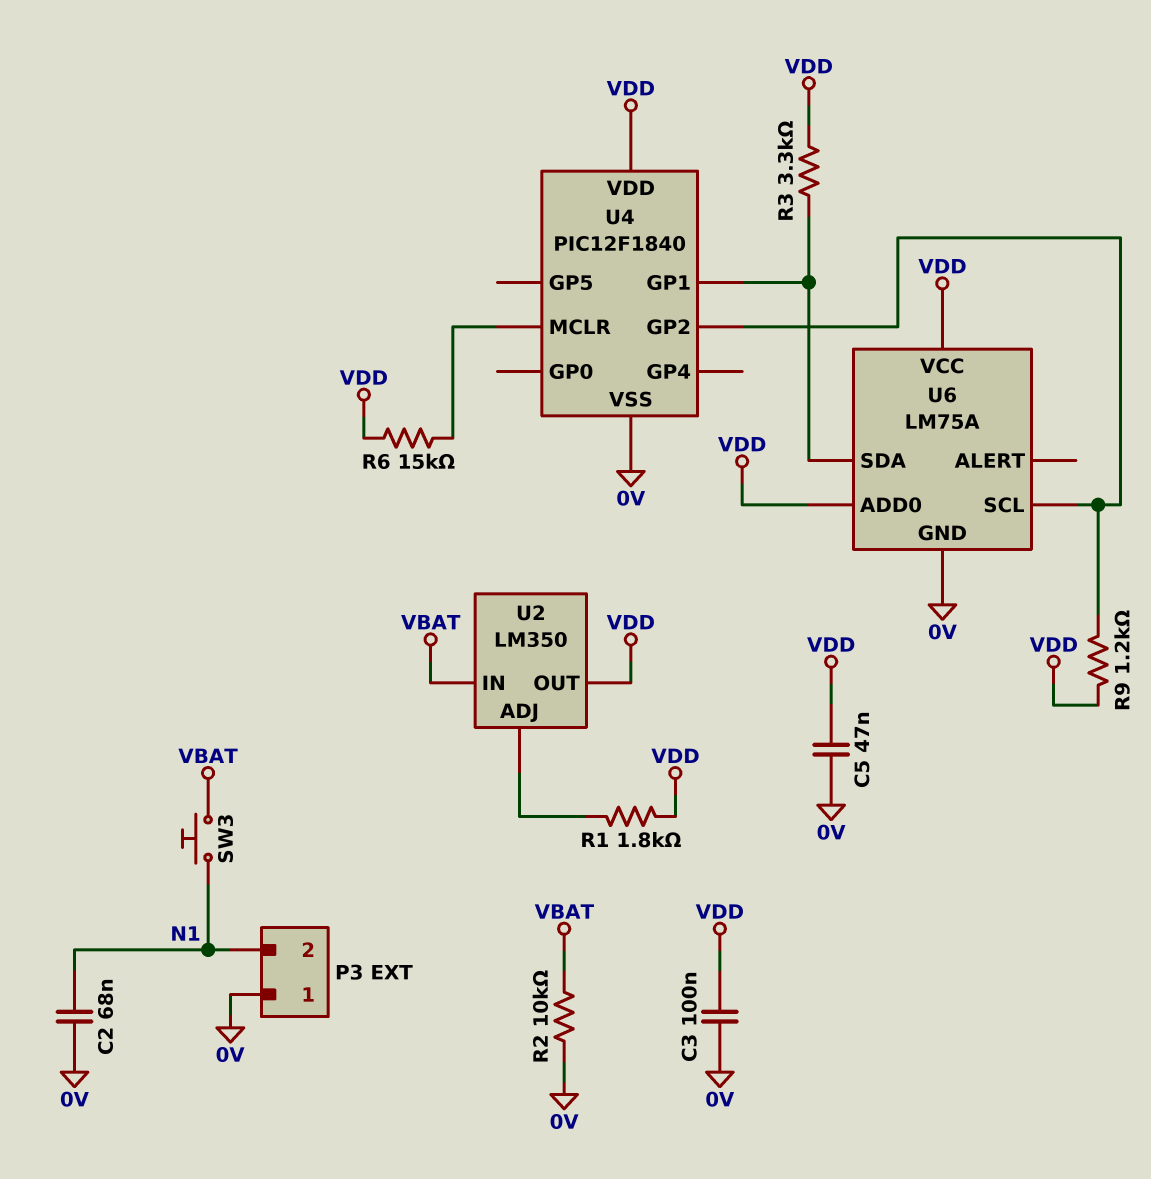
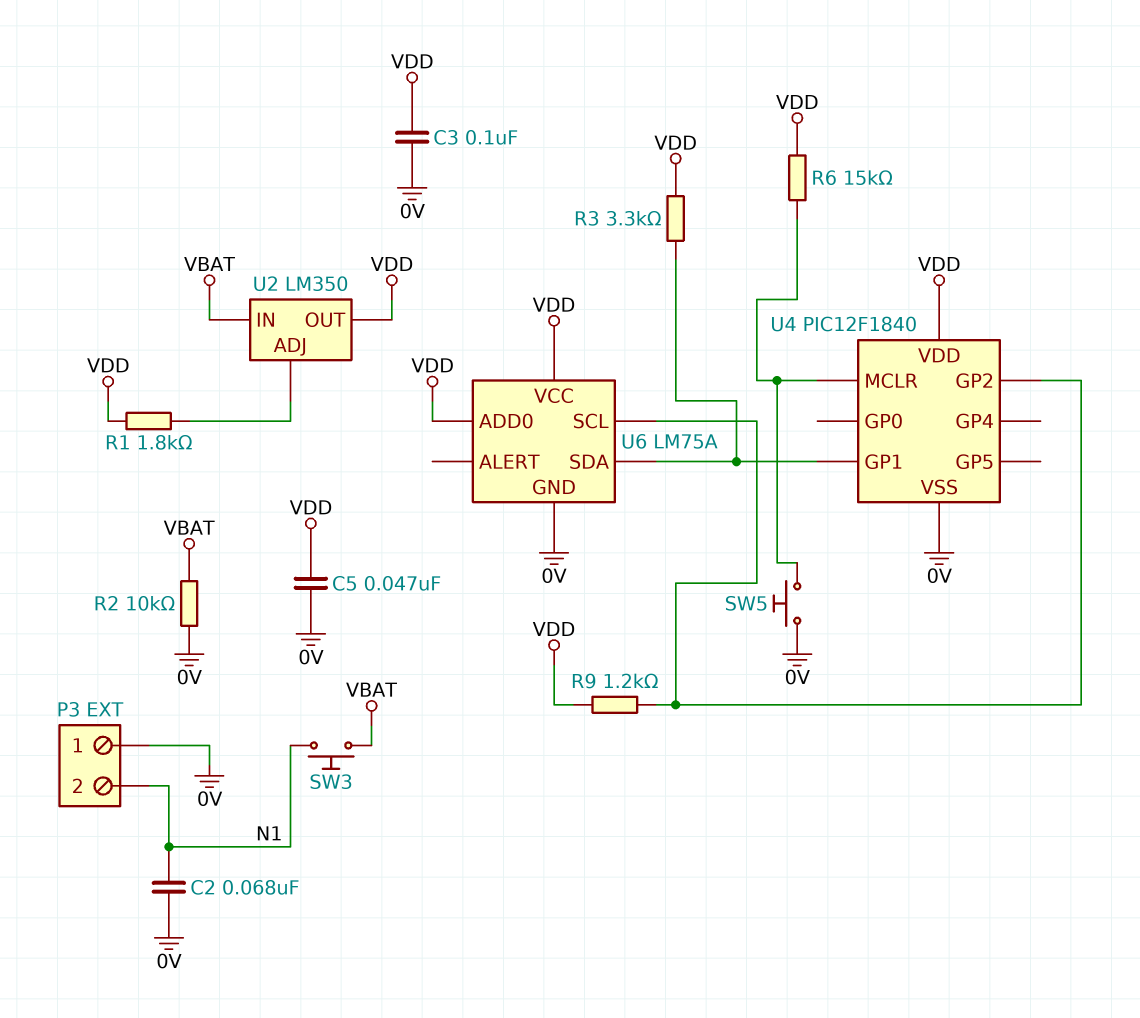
SW5: none -> button (0V, U4/MCLR)

